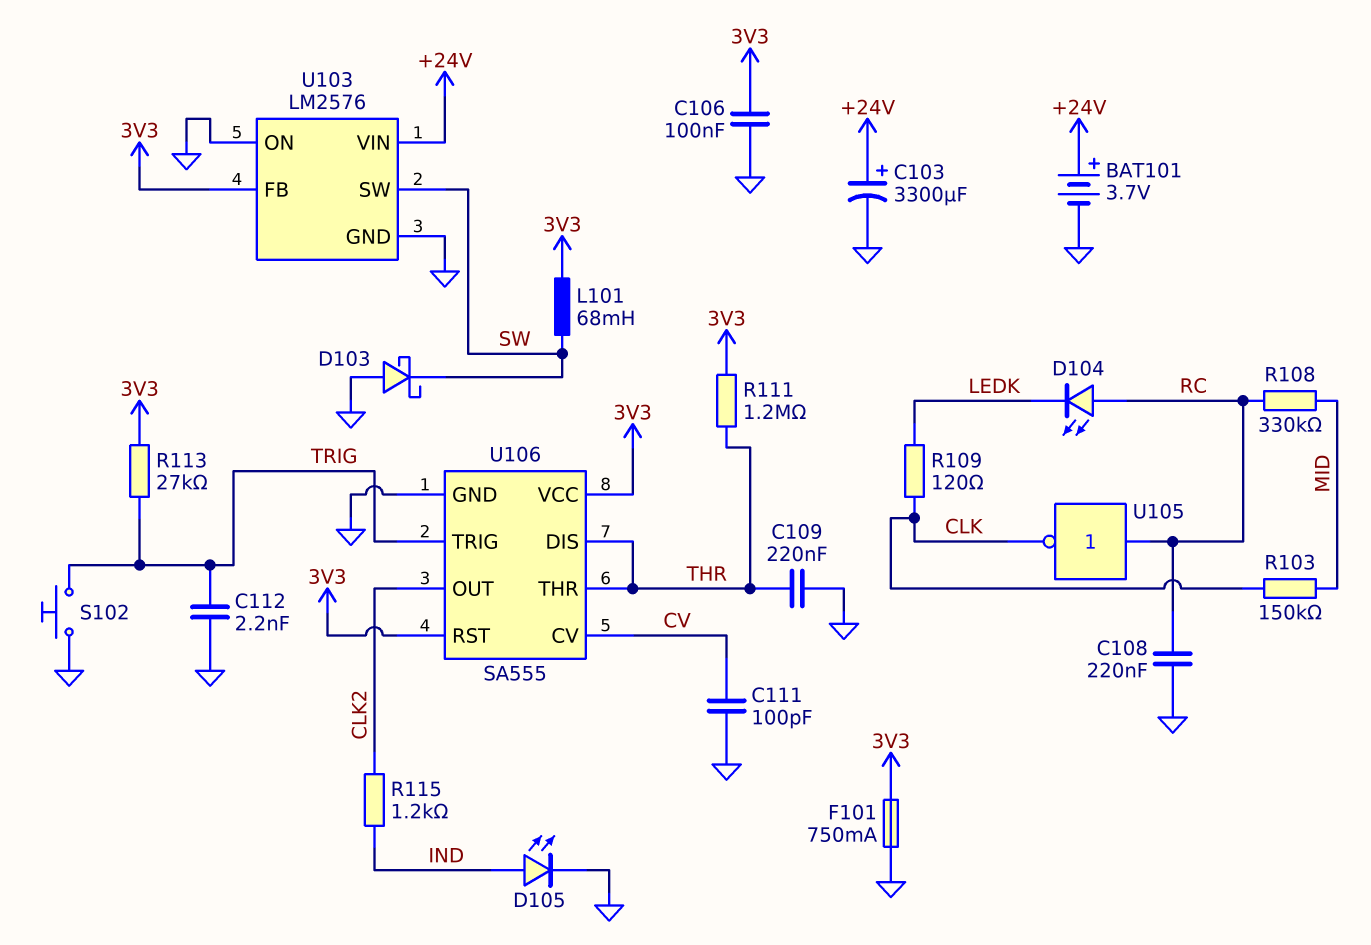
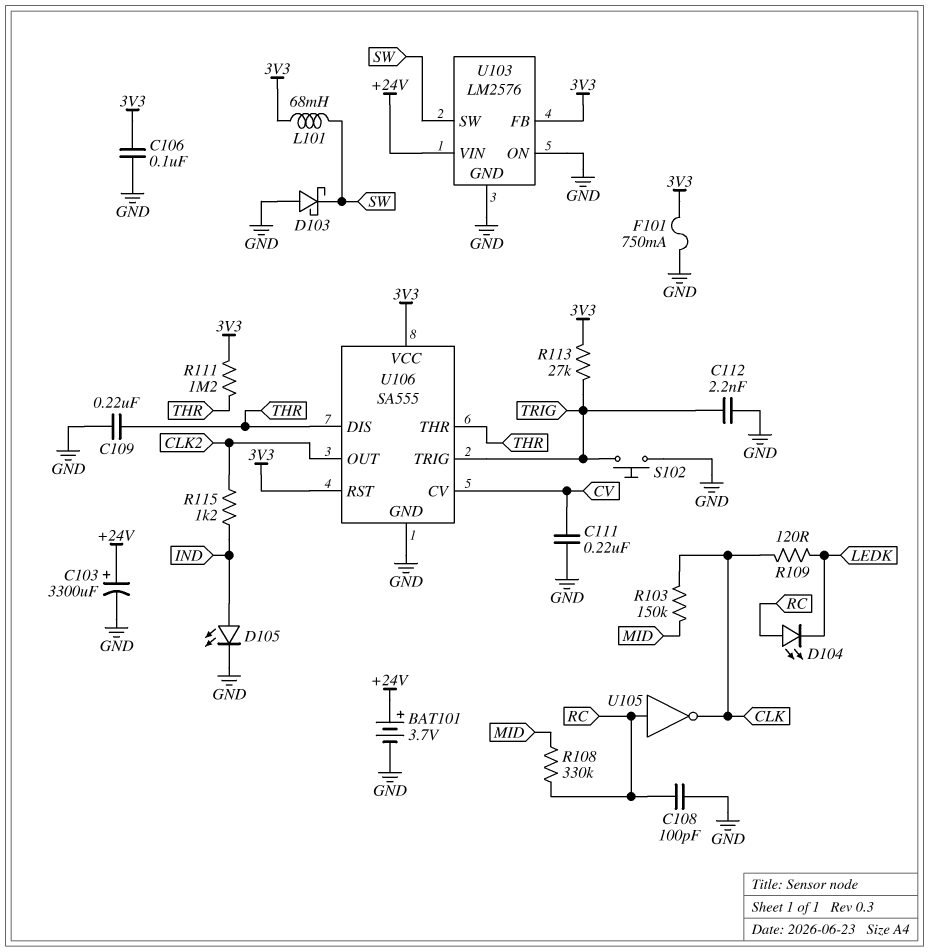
C108: 220nF (GND, RC) -> 100pF (GND, RC)
C111: 100pF (CV, GND) -> 220nF (CV, GND)

